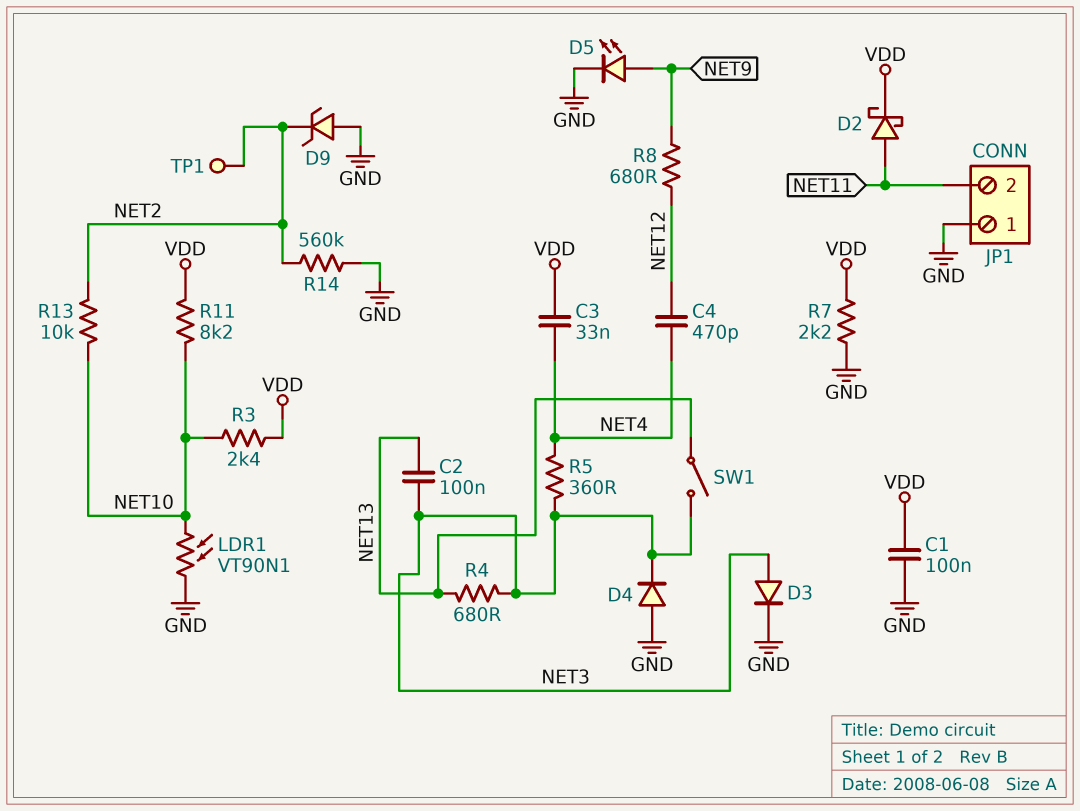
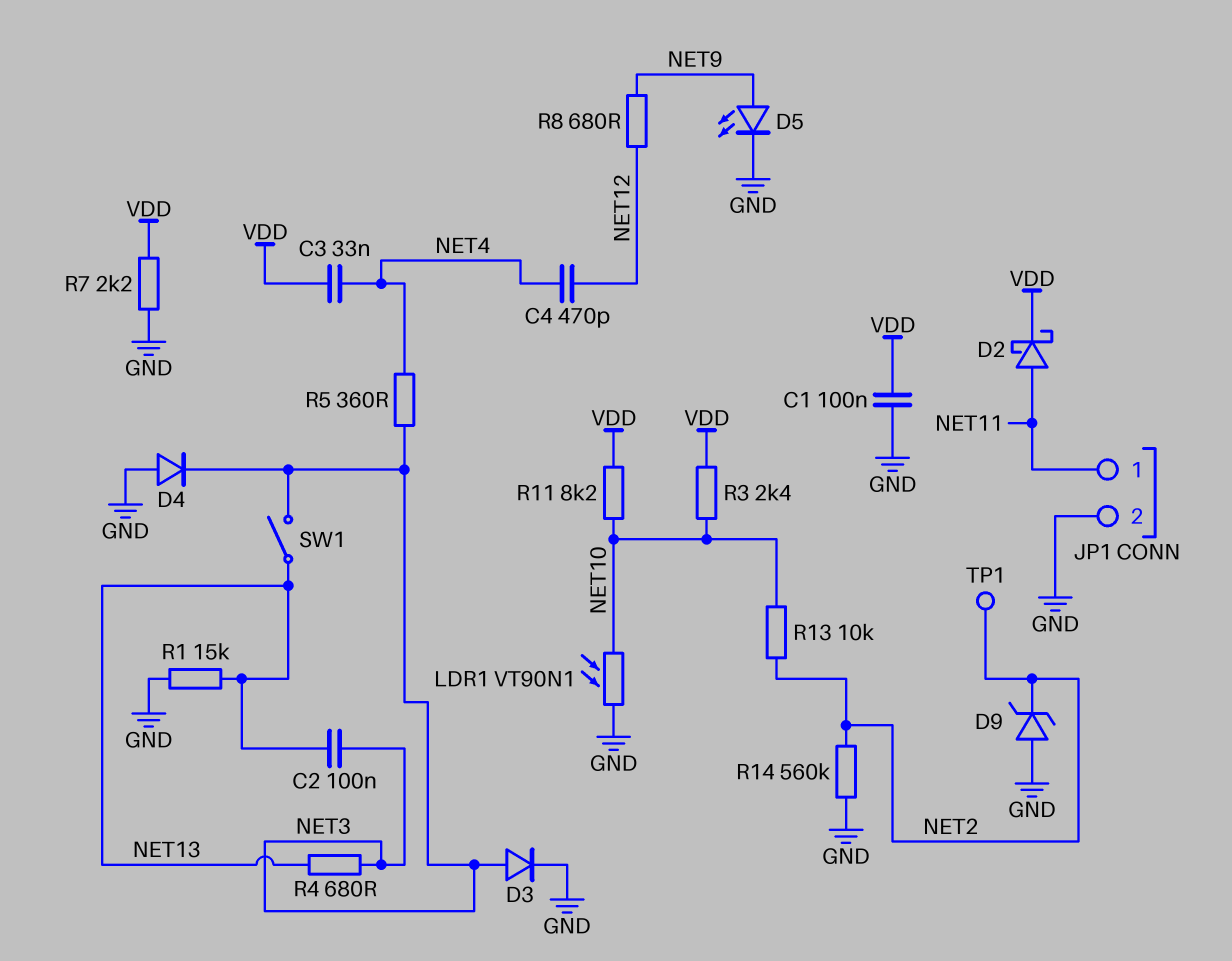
JP1 pin 1: GND -> NET11
JP1 pin 2: NET11 -> GND
R1: none -> 15k (GND, NET13)

